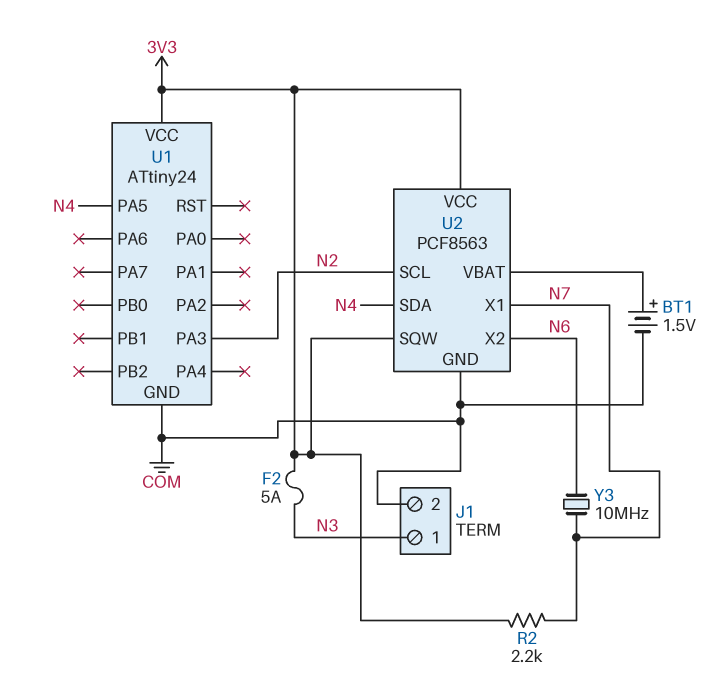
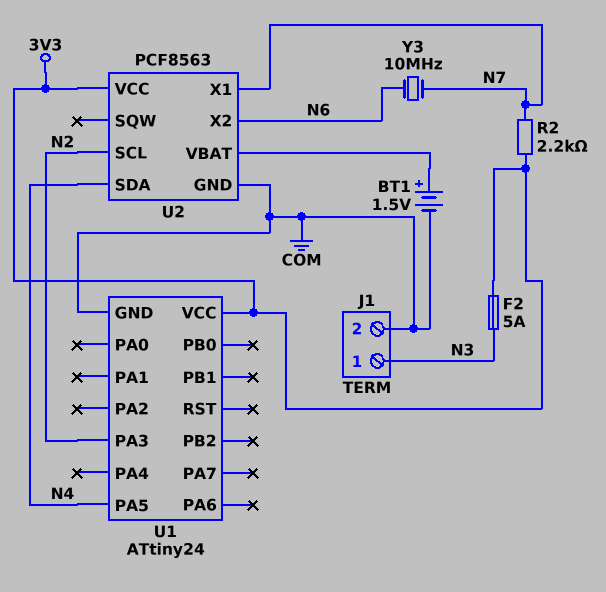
U2 pin SQW: 3V3 -> none

